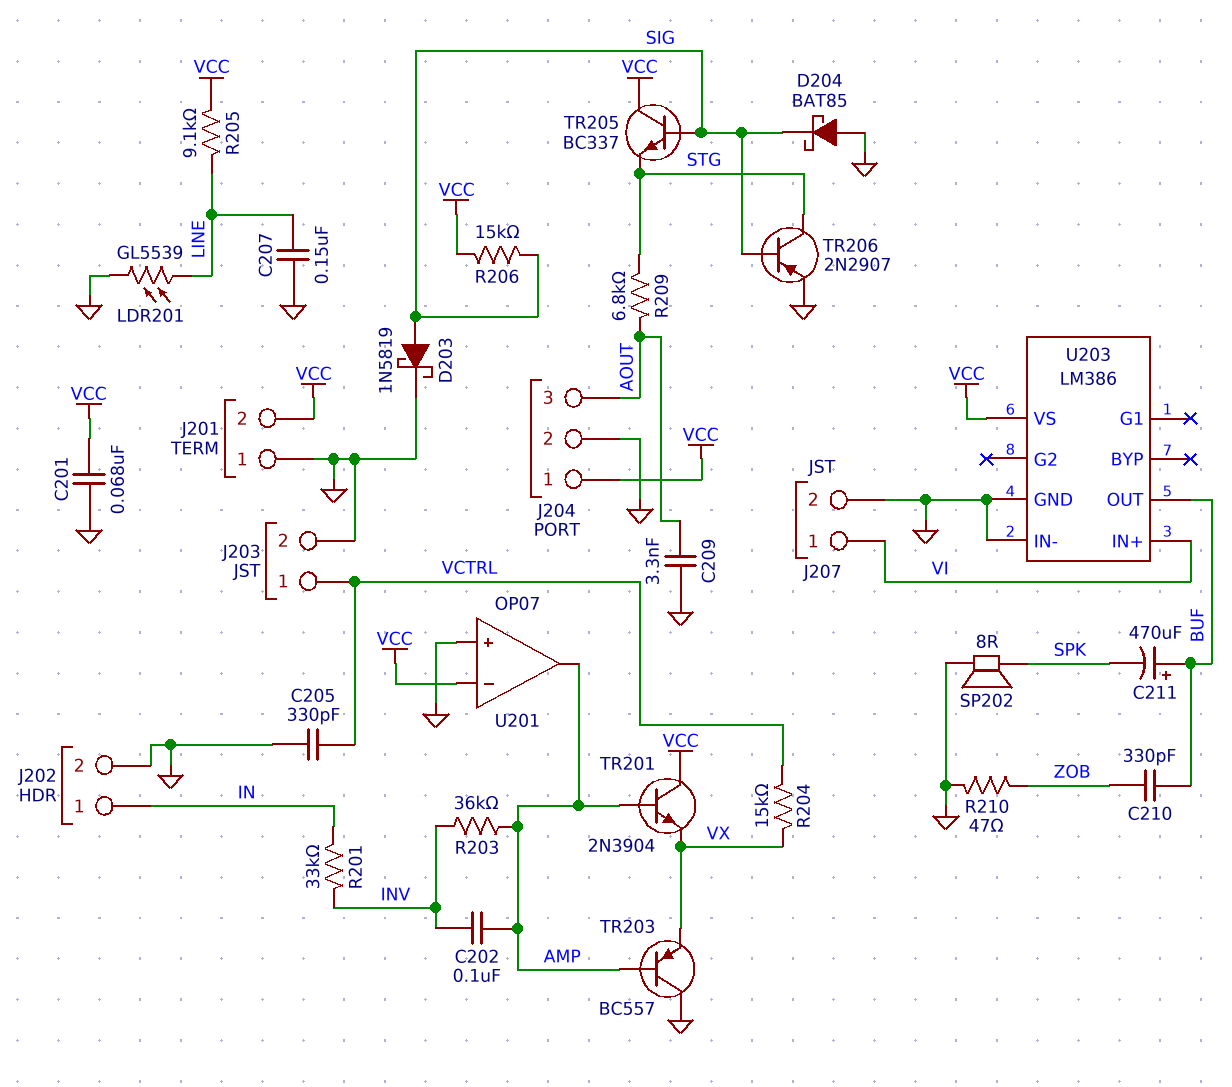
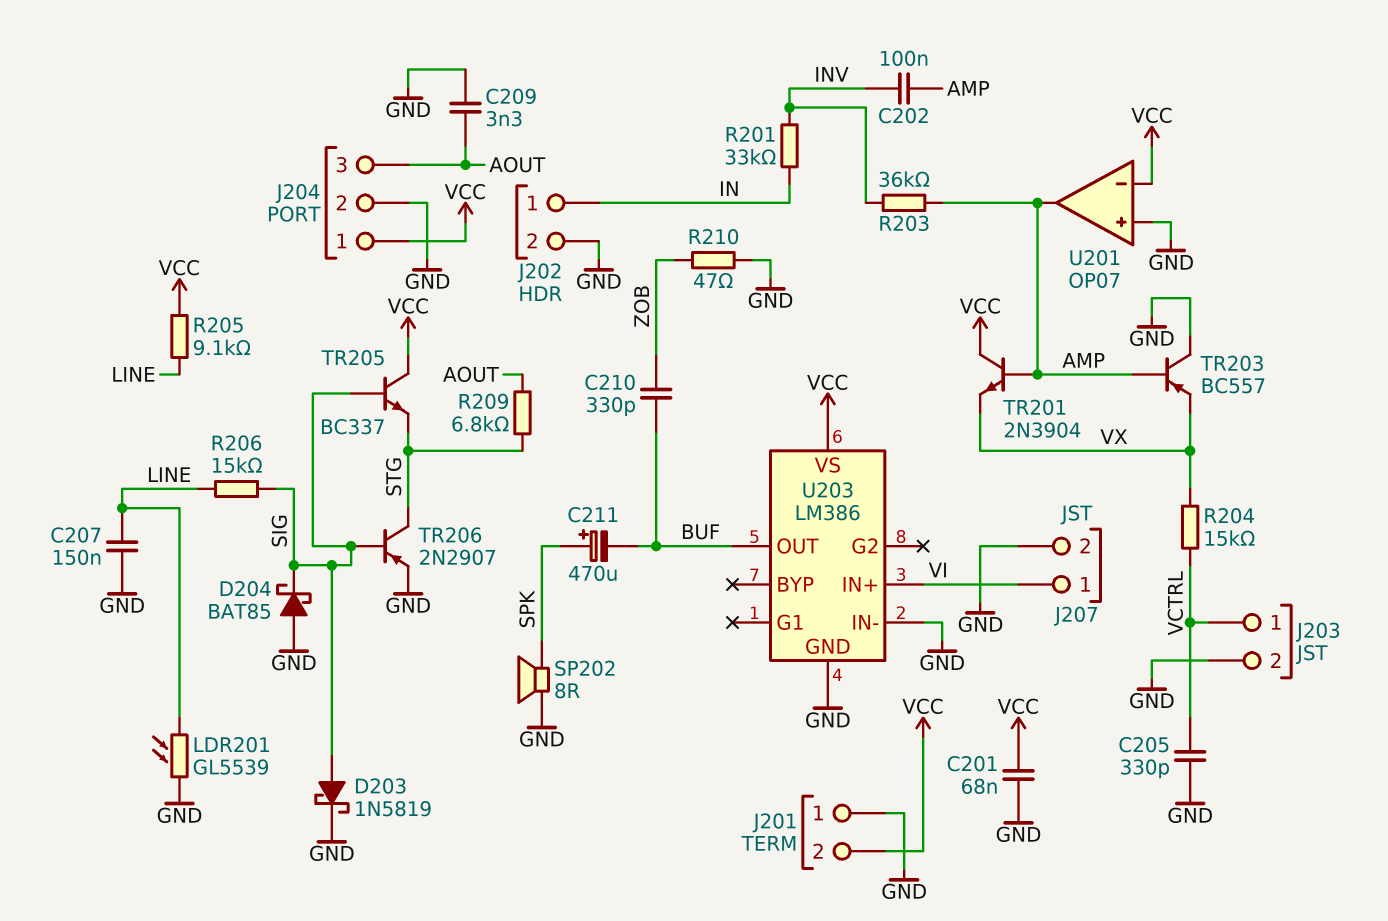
C211: 470uF (plus BUF, minus SPK) -> 470uF (plus SPK, minus BUF)
R206: 15k (SIG, VCC) -> 15k (LINE, SIG)

